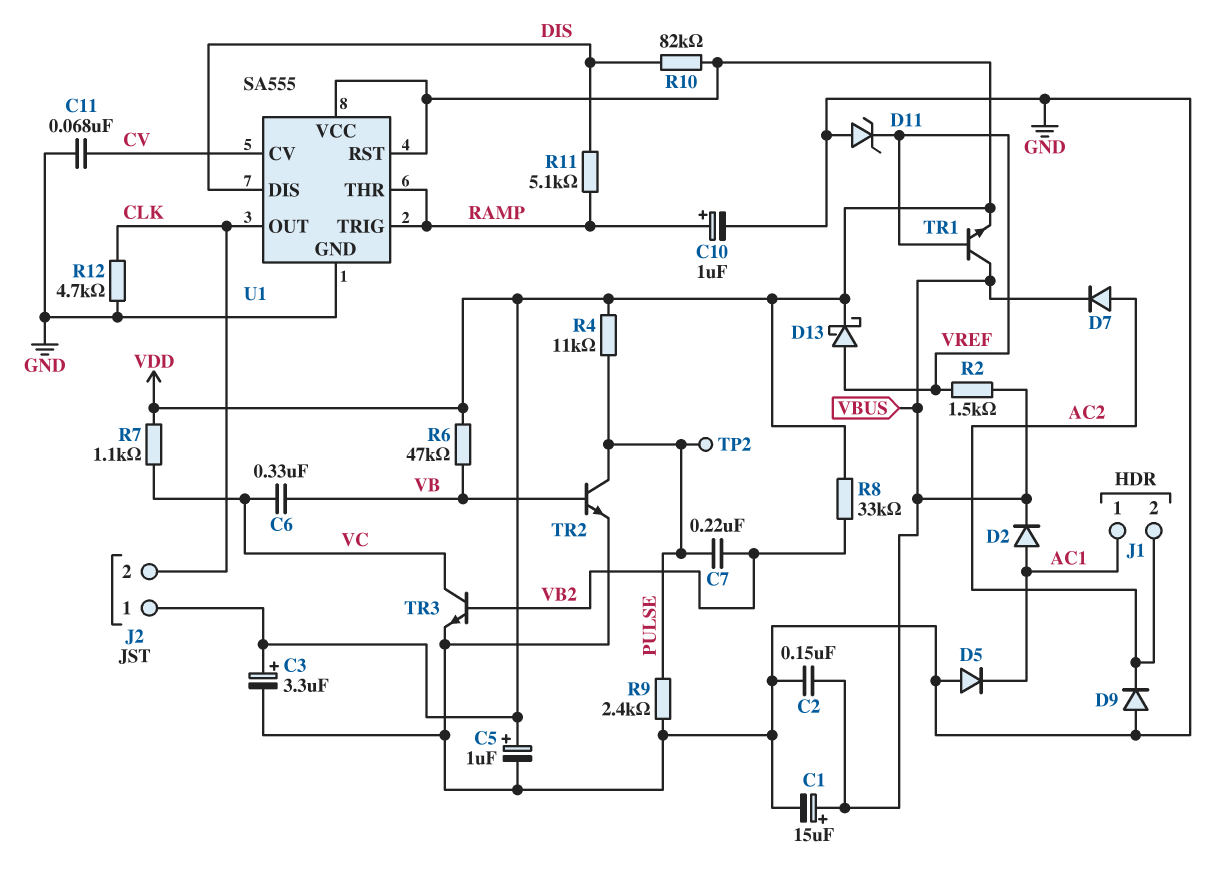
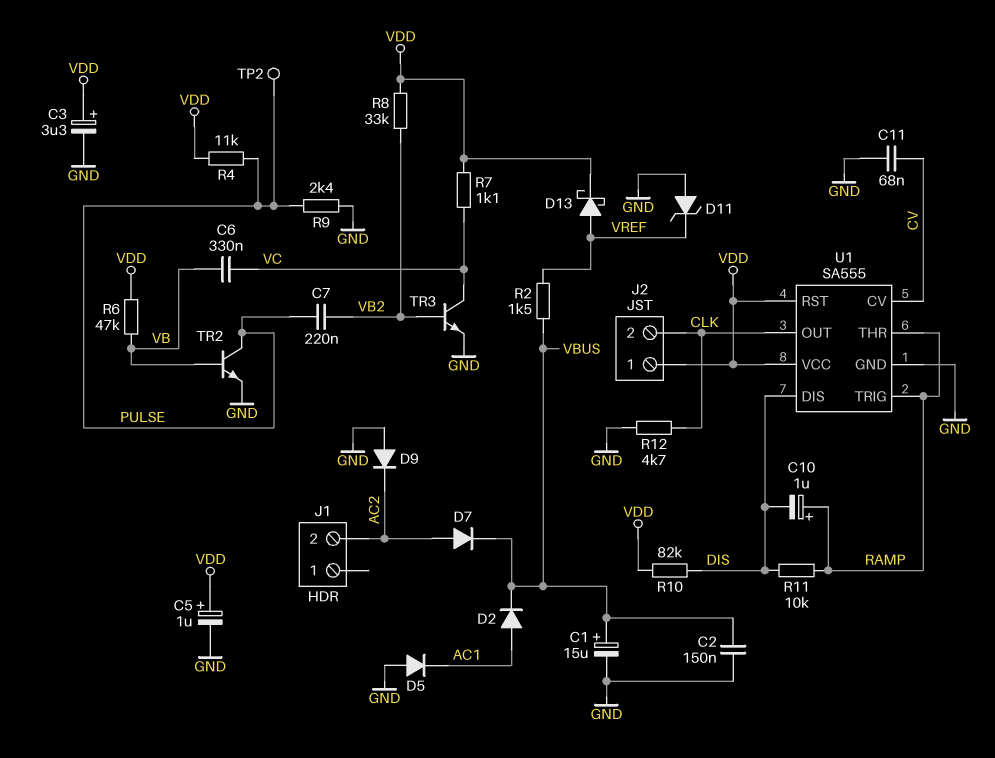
C10: 1uF (plus RAMP, minus GND) -> 1uF (plus RAMP, minus DIS)
J1 pin 1: AC1 -> none
R11: 5.1k (DIS, RAMP) -> 10k (DIS, RAMP)
TR1: NPN (B VREF, C VBUS, E VDD) -> none

